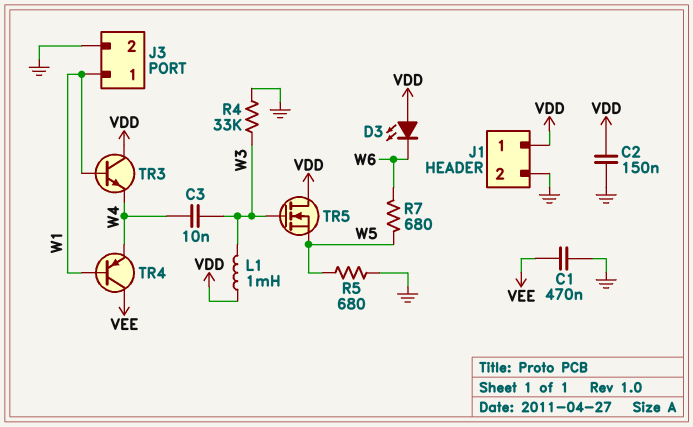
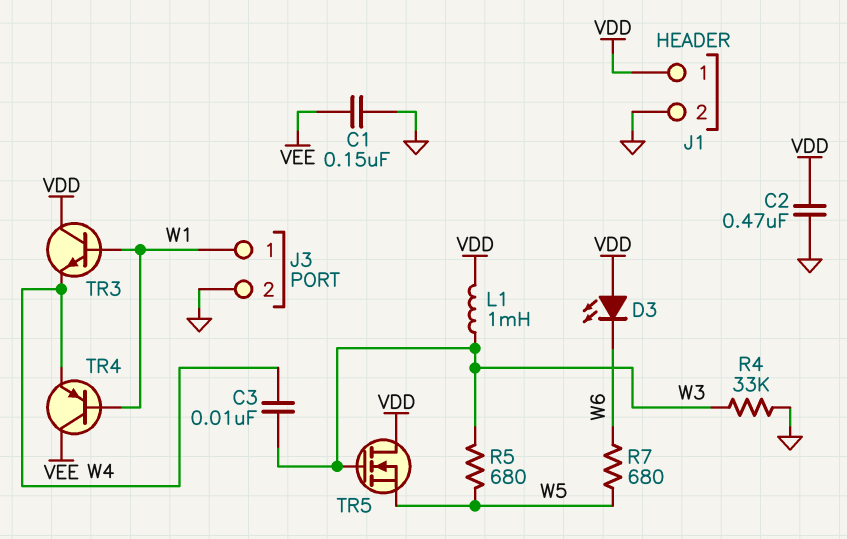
C1: 470nF (GND, VEE) -> 150nF (GND, VEE)
C2: 150nF (GND, VDD) -> 470nF (GND, VDD)
R5: 680 (GND, W5) -> 680 (W3, W5)

